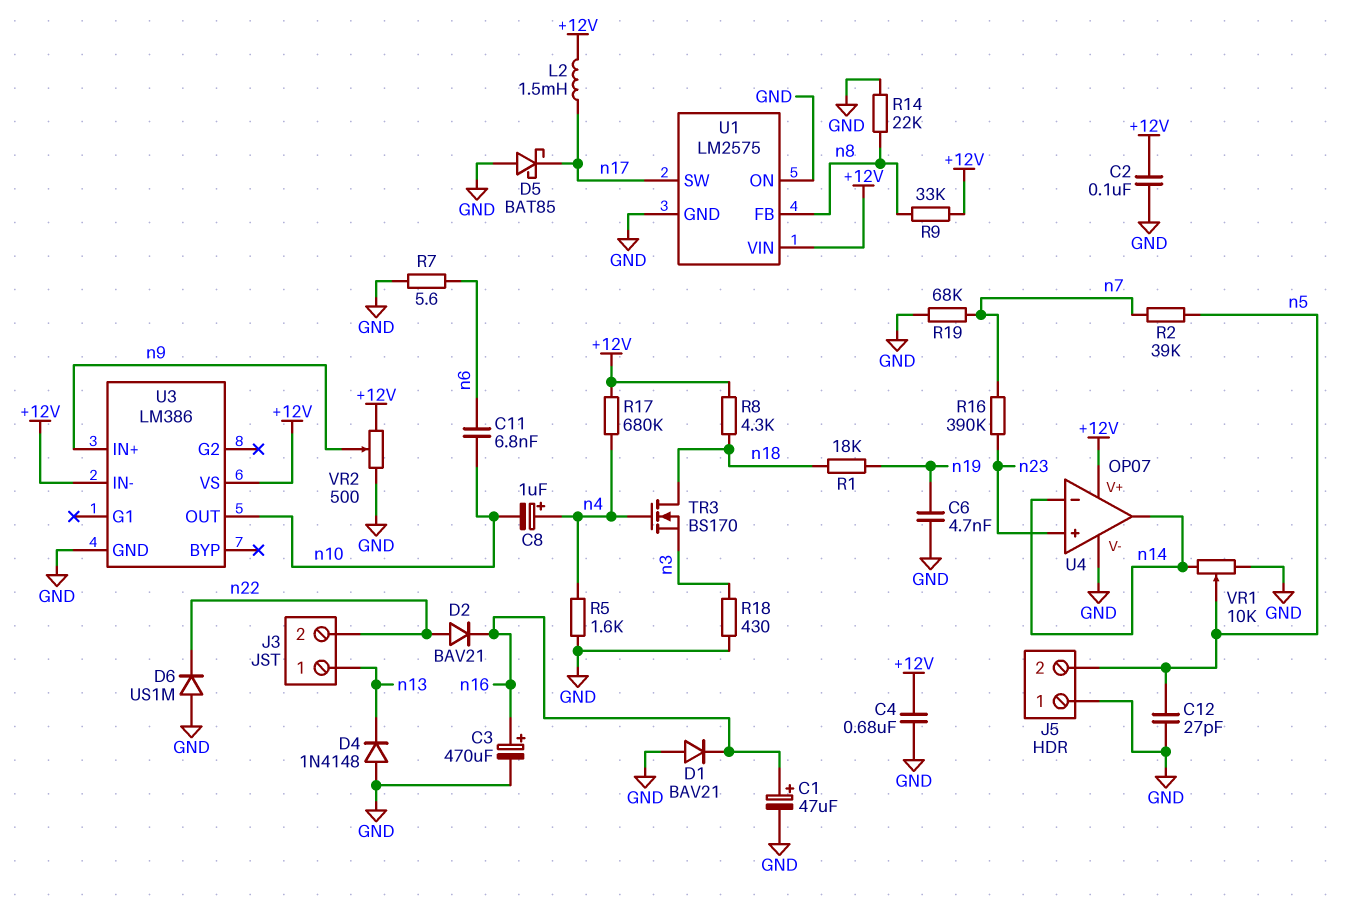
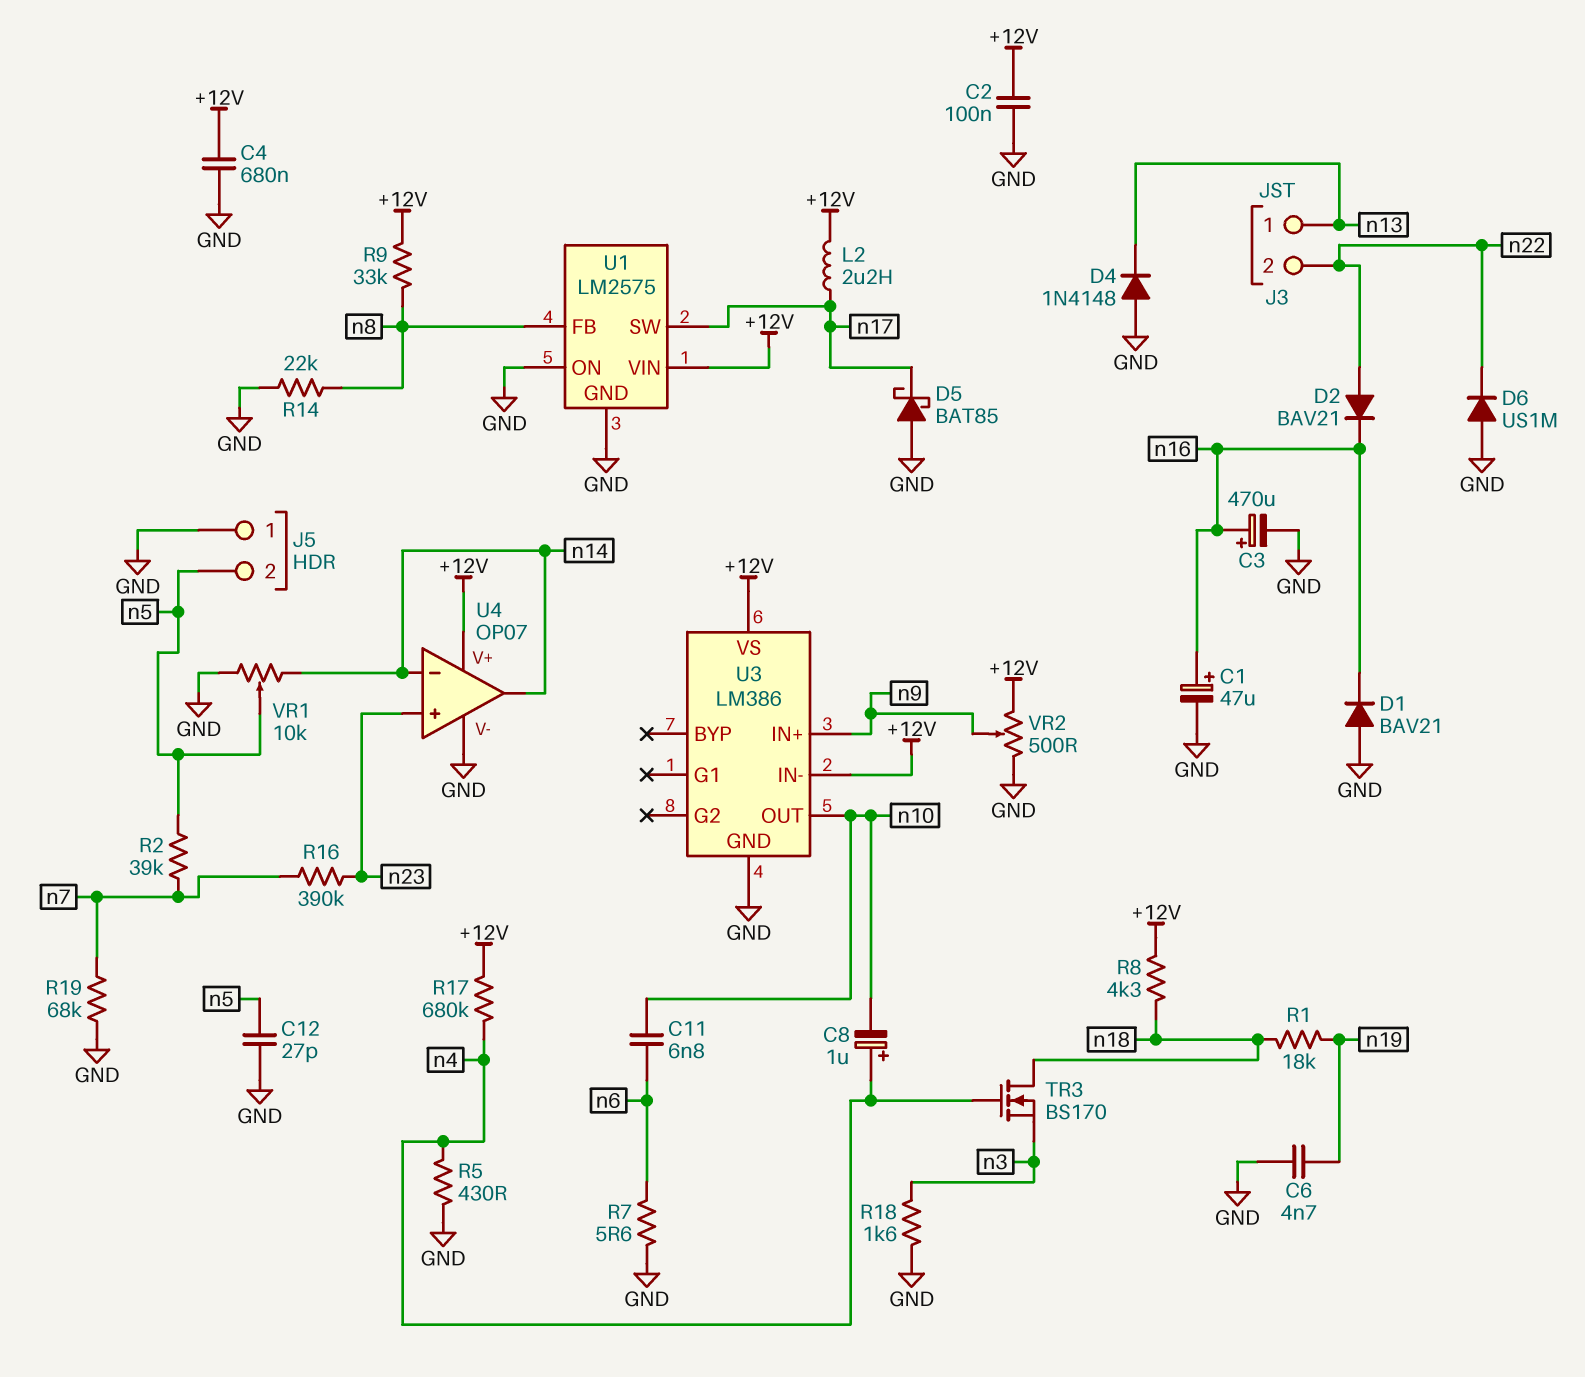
L2: 1.5mH (+12V, n17) -> 2.2uH (+12V, n17)
R5: 1.6k (GND, n4) -> 430 (GND, n4)
R18: 430 (GND, n3) -> 1.6k (GND, n3)

